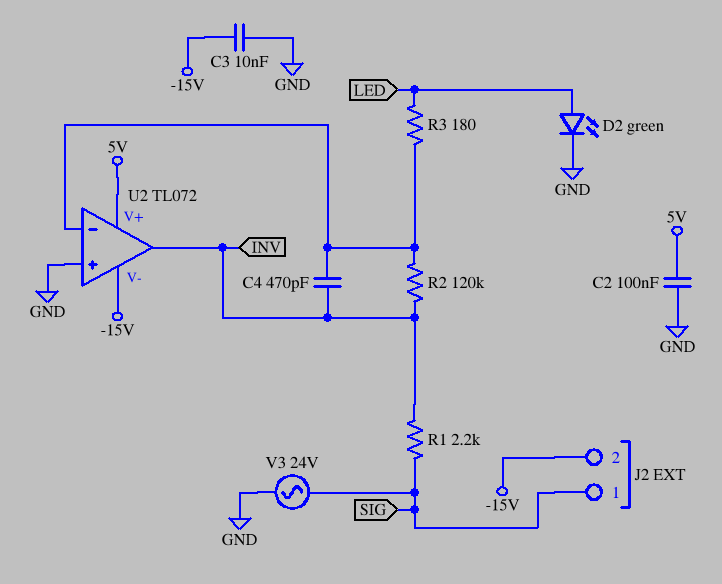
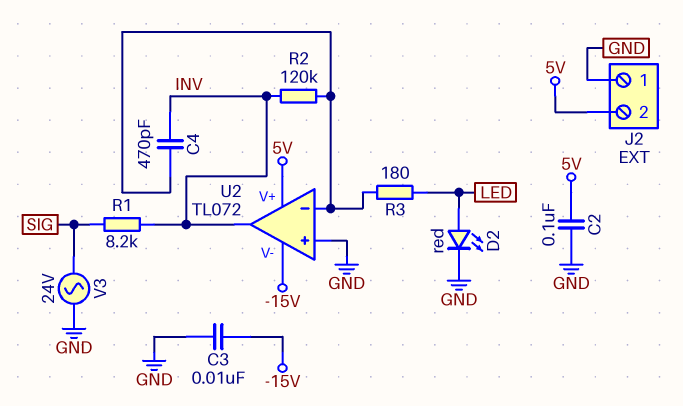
D2: LED green (A LED, K GND) -> LED red (A LED, K GND)
J2 pin 1: SIG -> GND
J2 pin 2: -15V -> 5V
R1: 2.2k (INV, SIG) -> 8.2k (INV, SIG)

